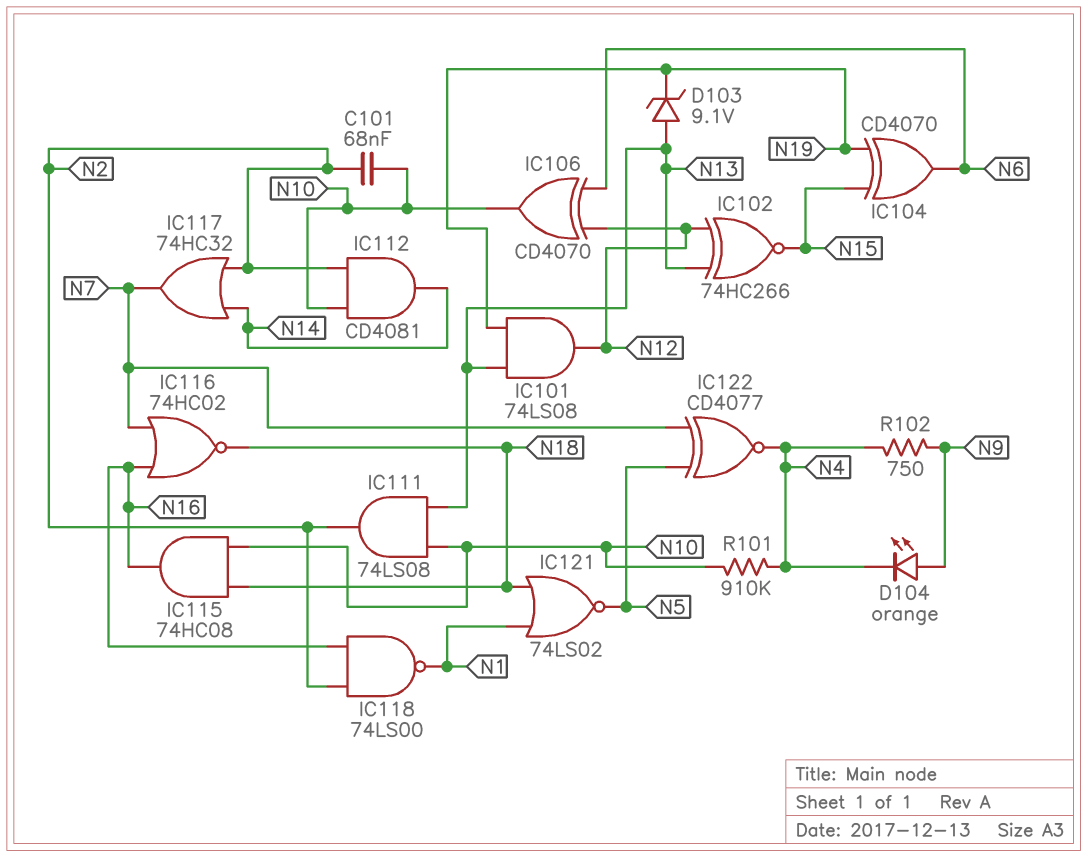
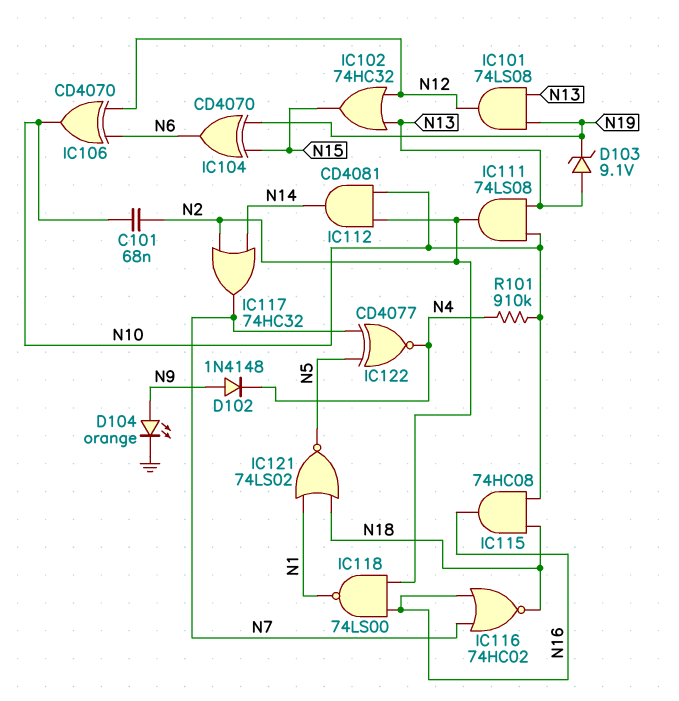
D102: none -> diode 1N4148 (A N9, K N4)
D104: LED orange (A N9, K N4) -> LED orange (A N9, K GND)
IC102: XNOR 74HC266 (in N12, in N13, out N15) -> OR 74HC32 (in N12, in N13, out N15)
R102: 750 (N4, N9) -> none

